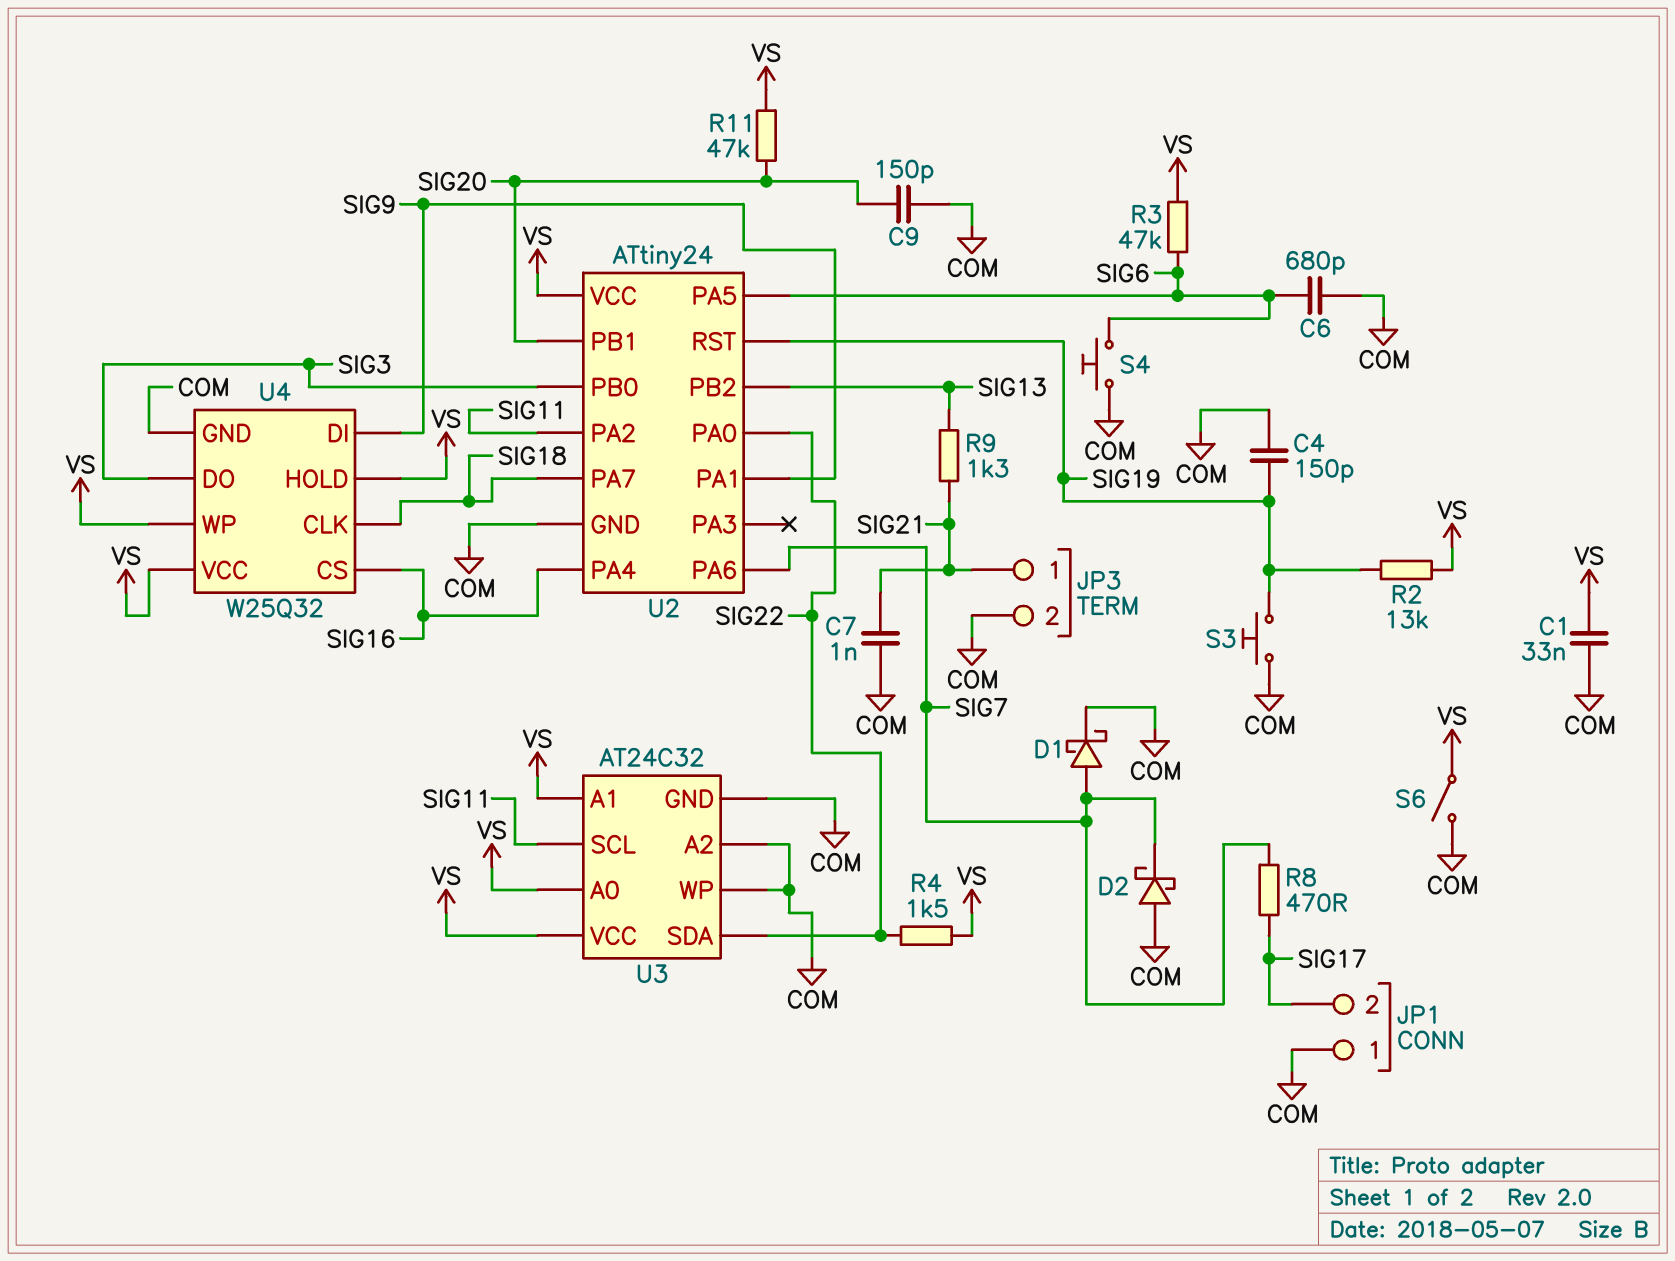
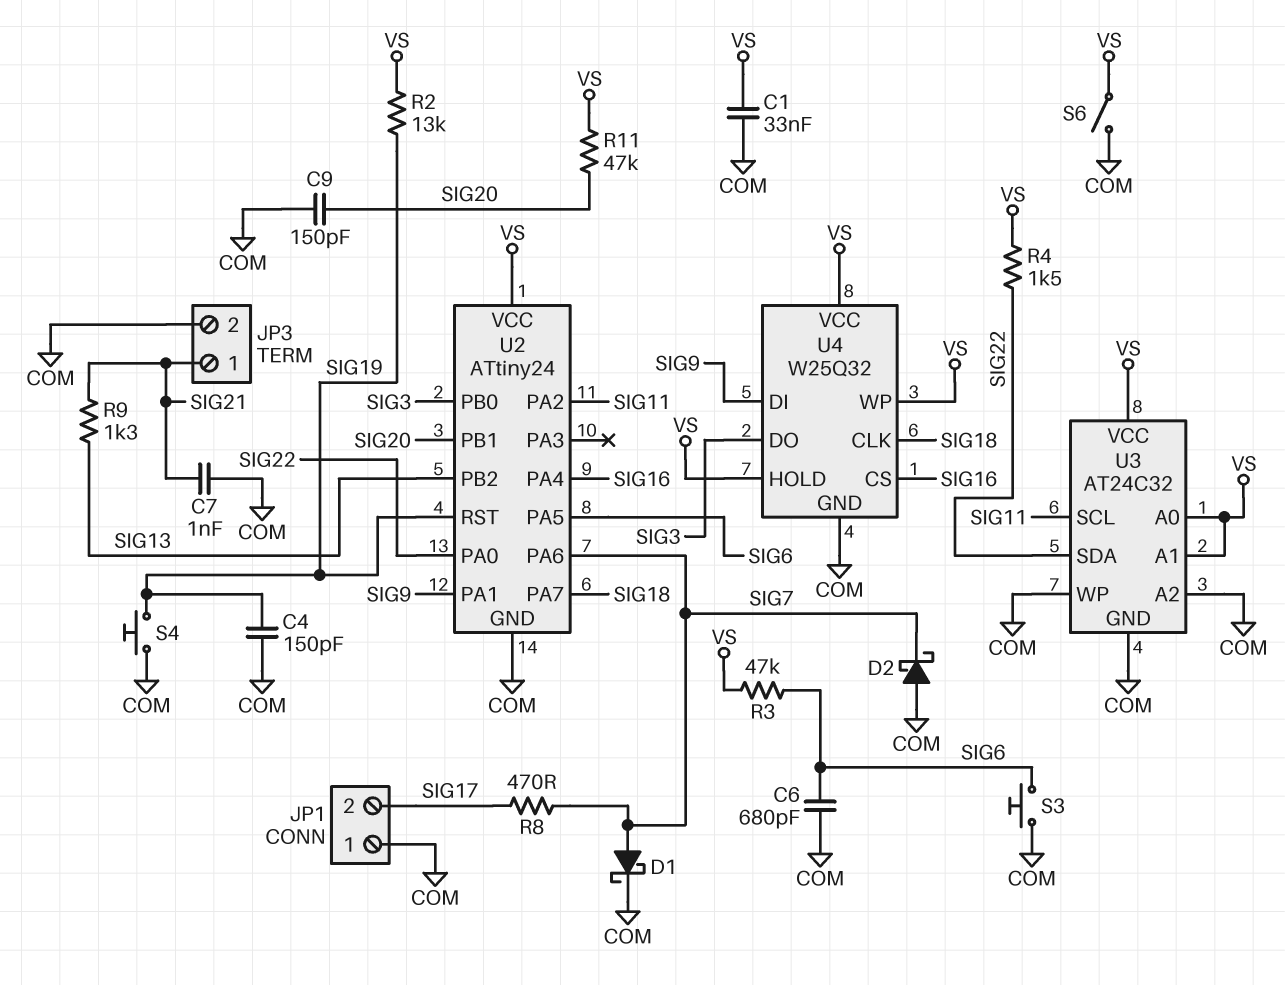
S3: button (COM, SIG19) -> button (COM, SIG6)
S4: button (COM, SIG6) -> button (COM, SIG19)

